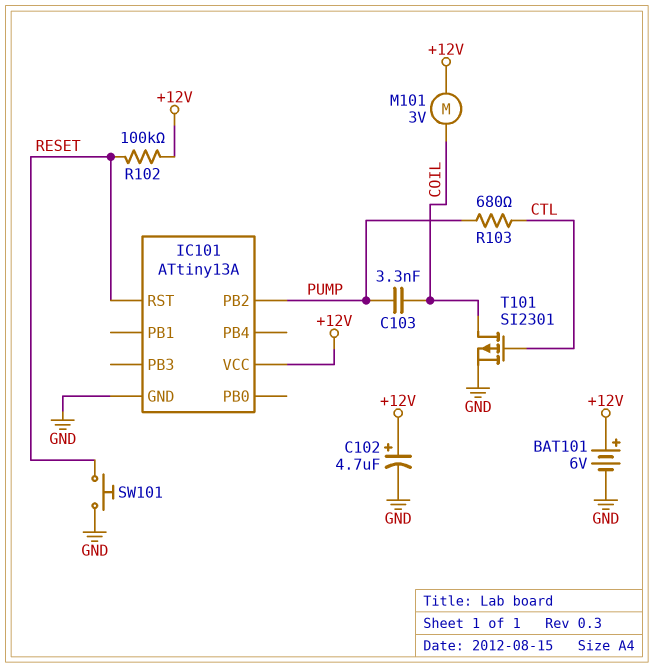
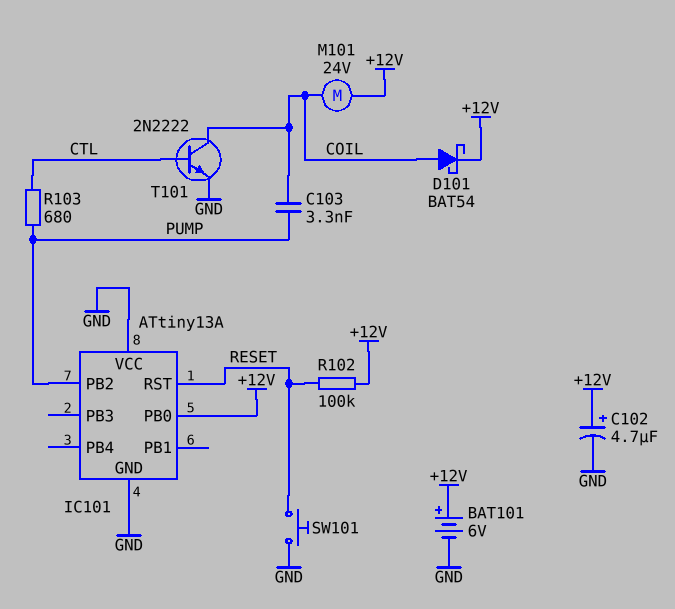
D101: none -> schottky BAT54 (A COIL, K +12V)
IC101 pin PB0: none -> +12V
IC101 pin VCC: +12V -> GND
M101: motor 3V (+12V, COIL) -> motor 24V (+12V, COIL)
T101: PMOS SI2301 (G CTL, D COIL, S GND) -> NPN 2N2222 (B CTL, C COIL, E GND)

